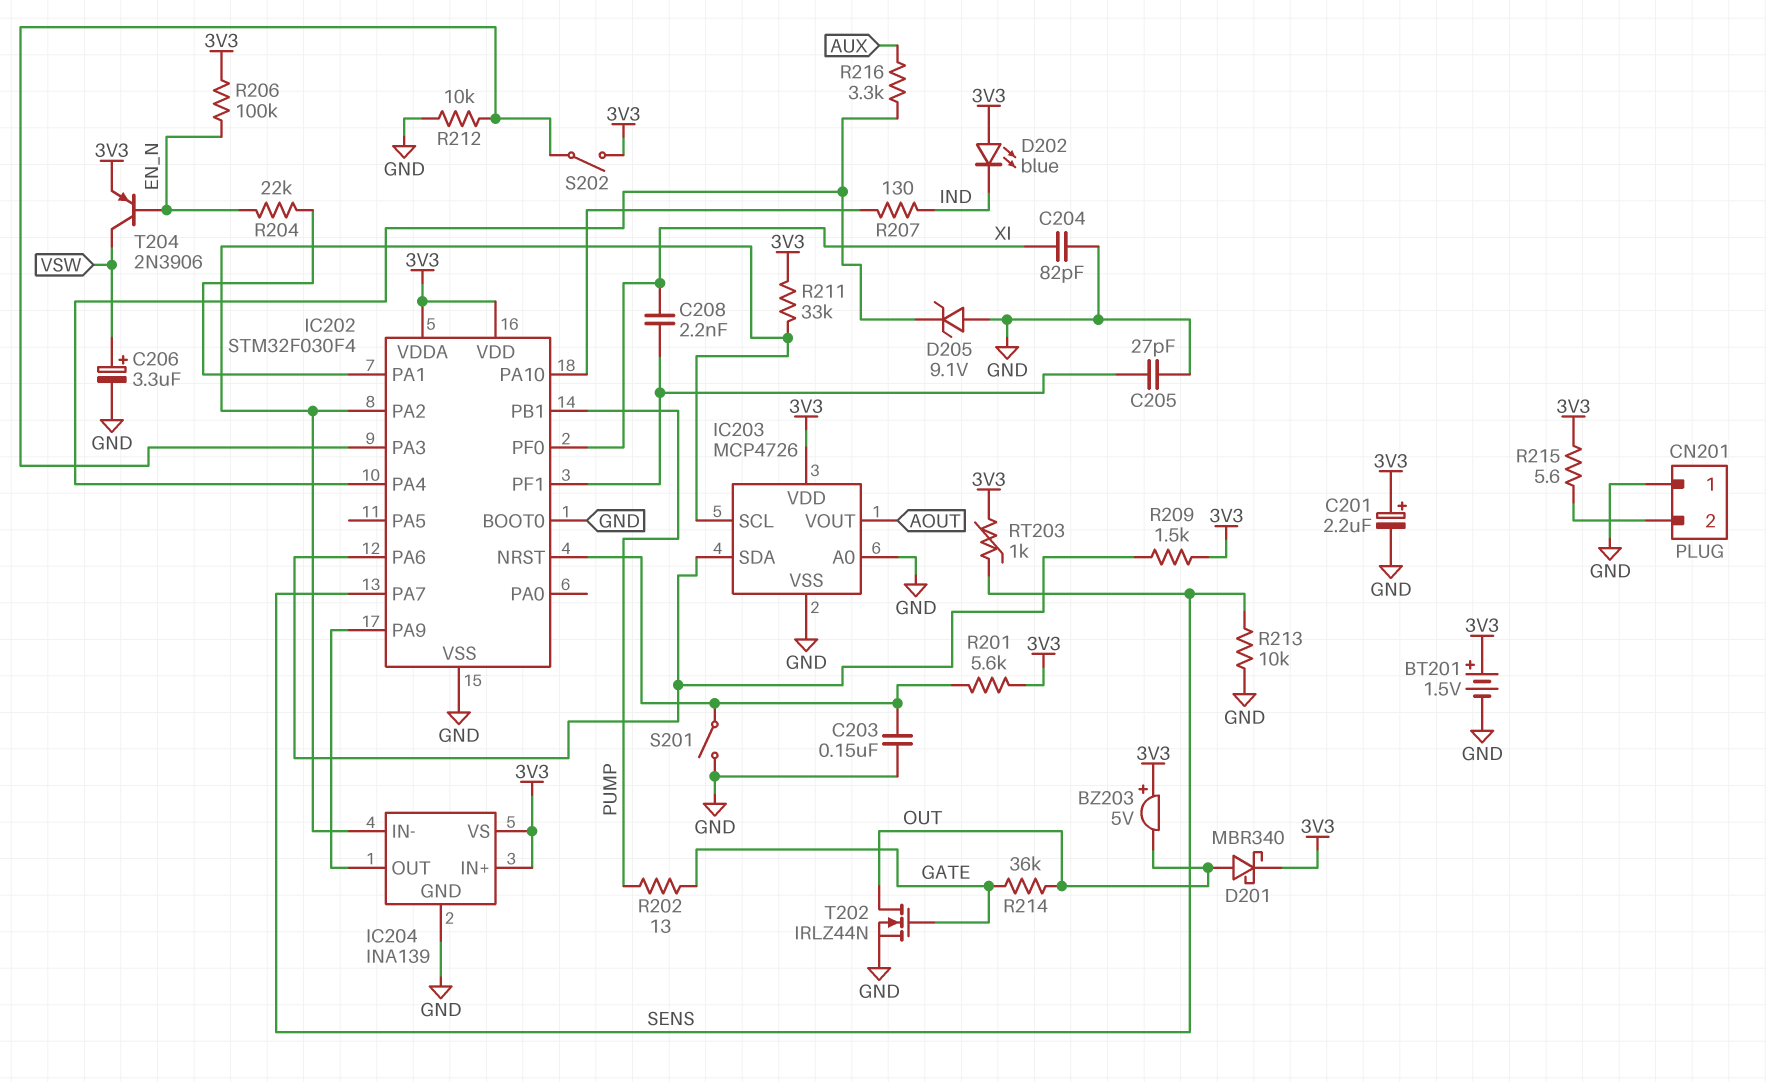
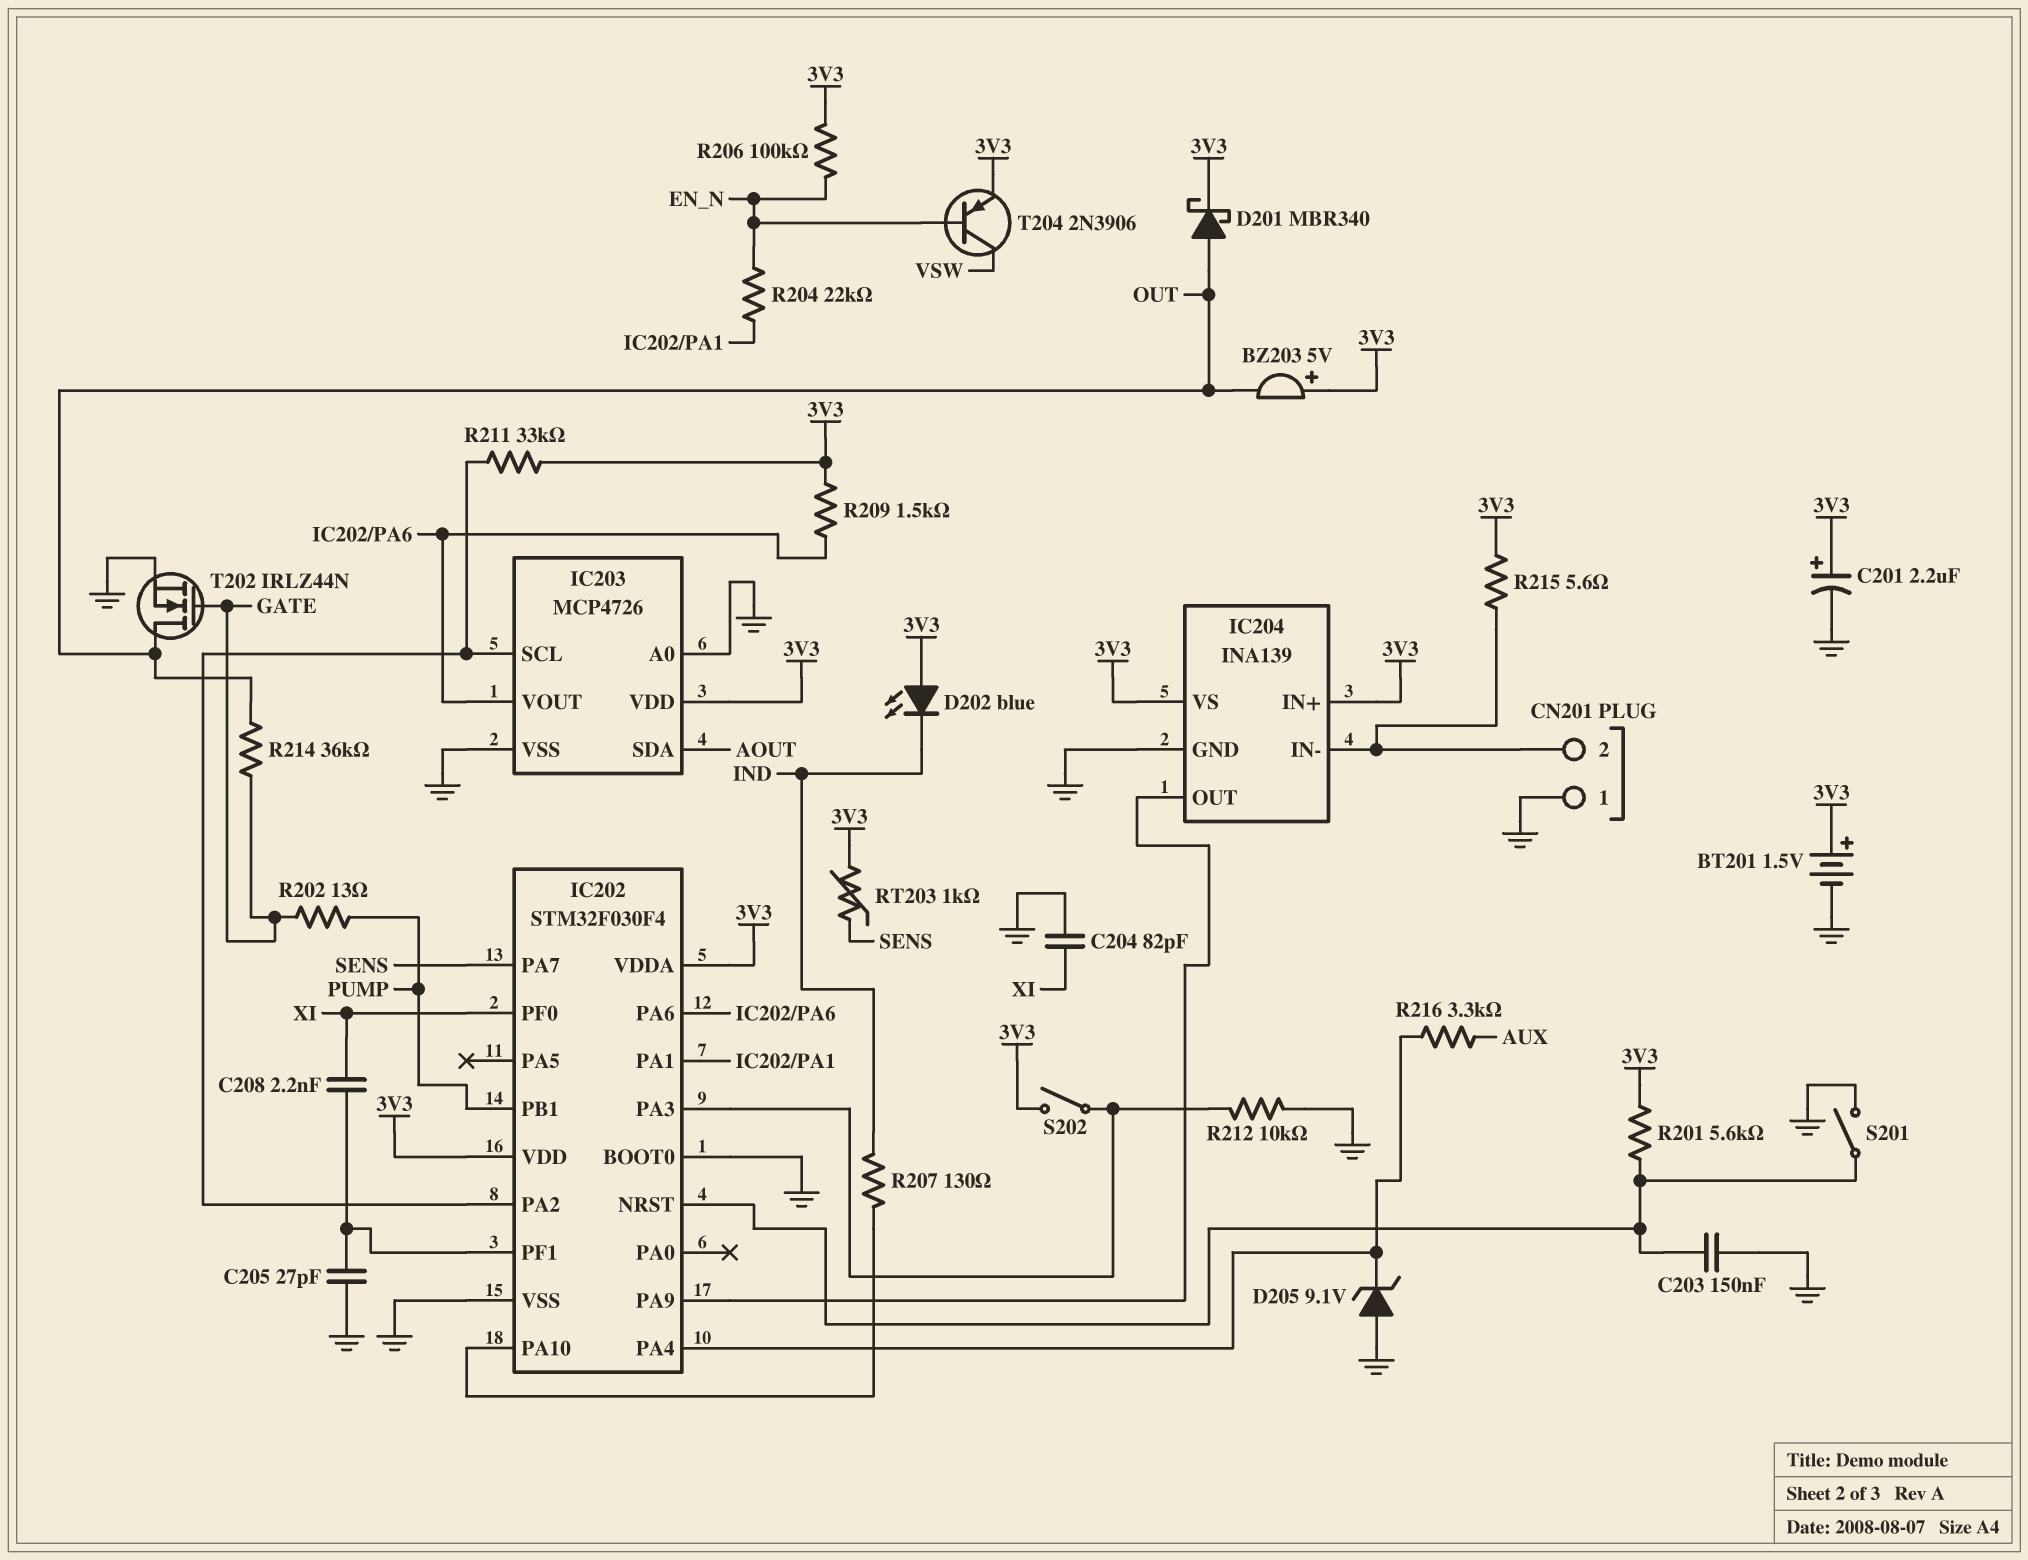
C206: 3.3uF (plus VSW, minus GND) -> none
IC203 pin SDA: IC202/PA6 -> AOUT
IC203 pin VOUT: AOUT -> IC202/PA6
IC204 pin IN-: IC202/PA2 -> CN201/2
R213: 10k (GND, SENS) -> none

